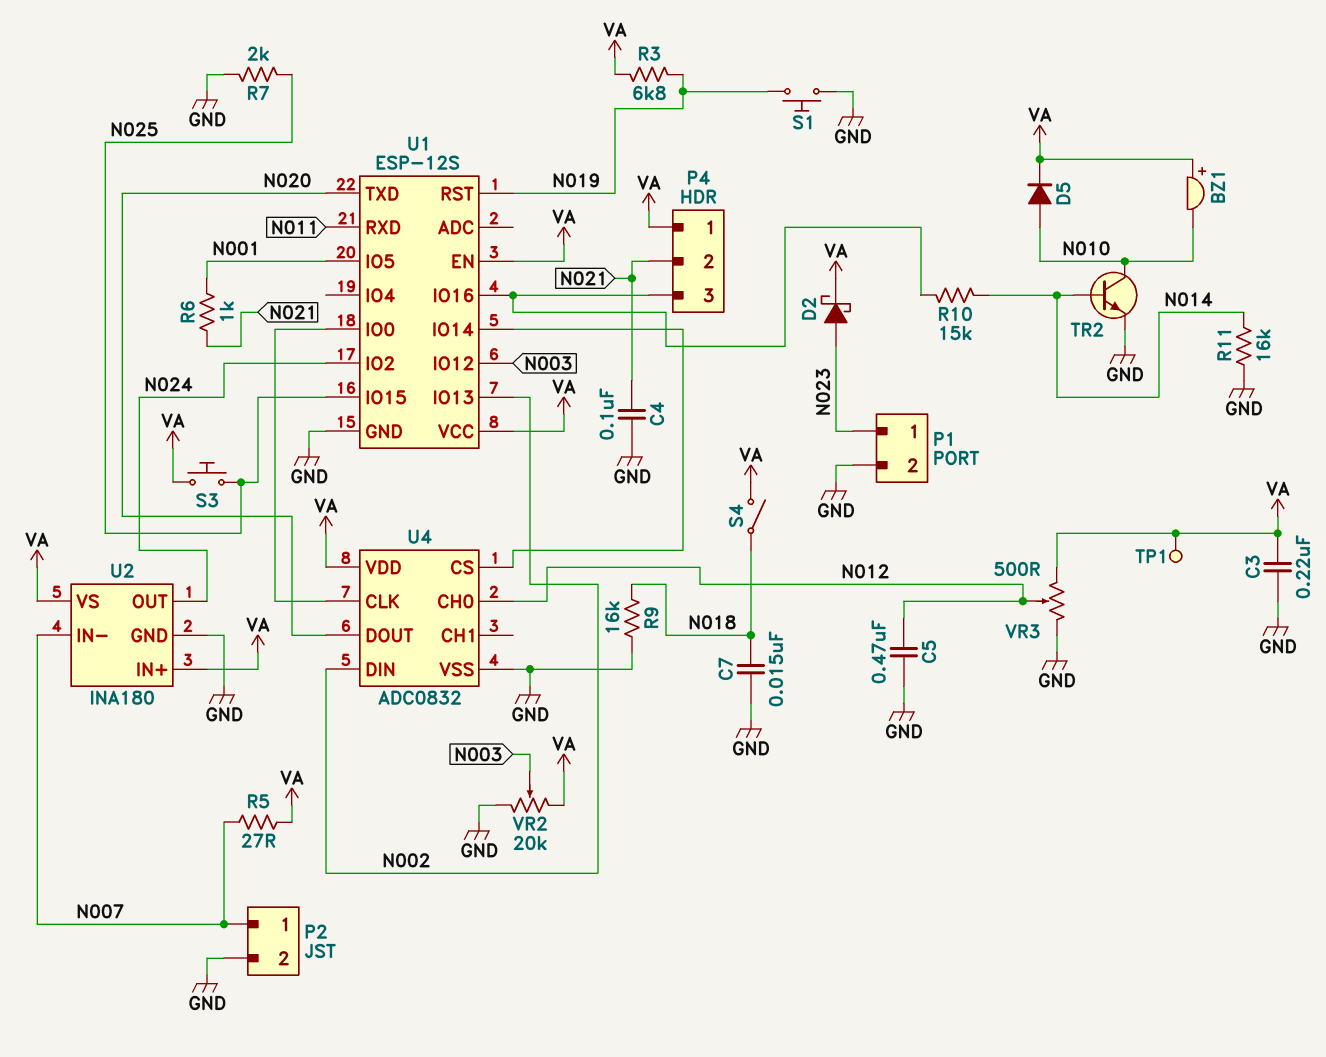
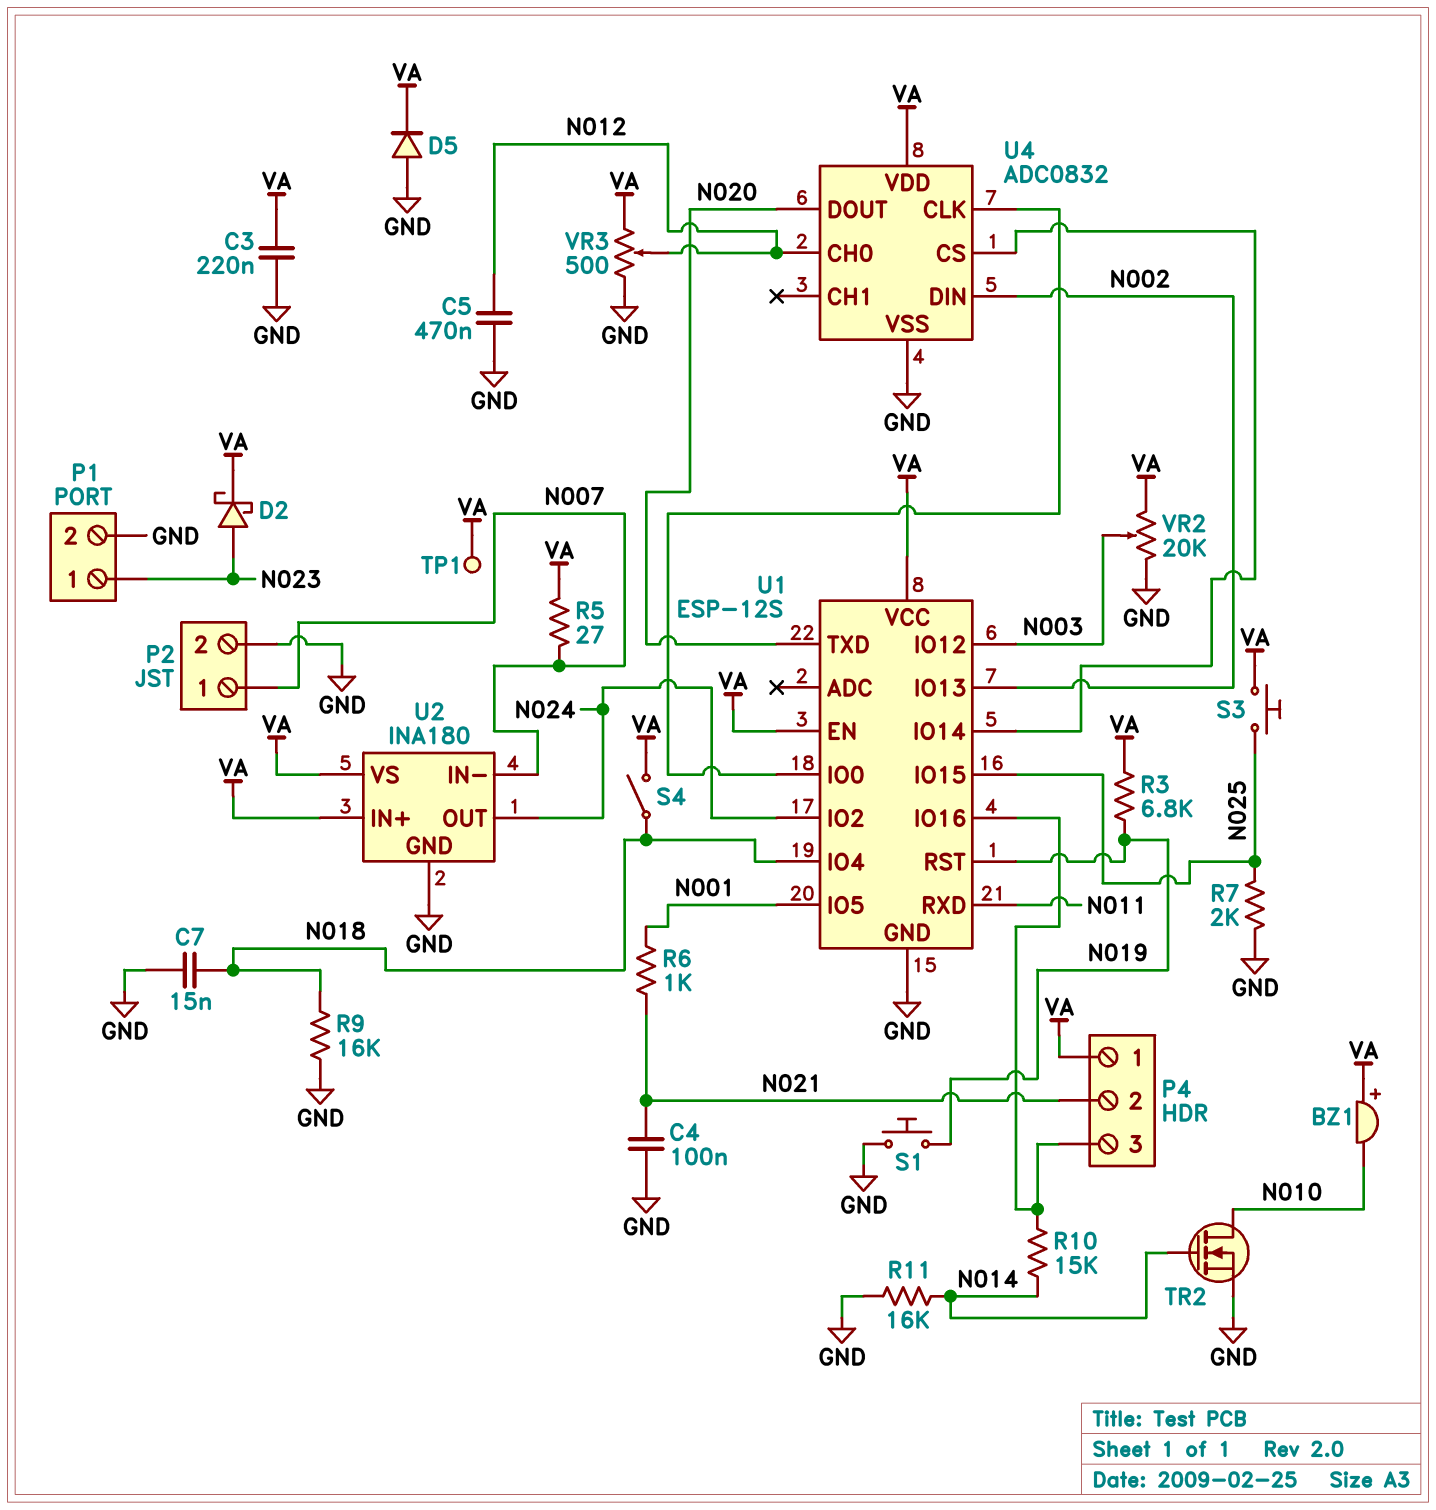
D5: diode (A N010, K VA) -> diode (A GND, K VA)
TR2: NPN (B N014, C N010, E GND) -> NMOS (G N014, D N010, S GND)
U1 pin IO4: none -> N018

